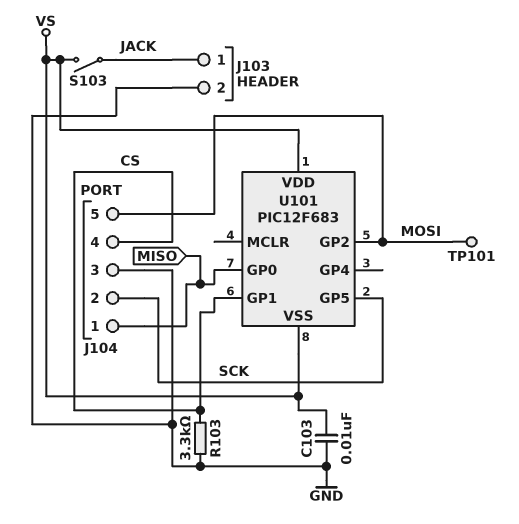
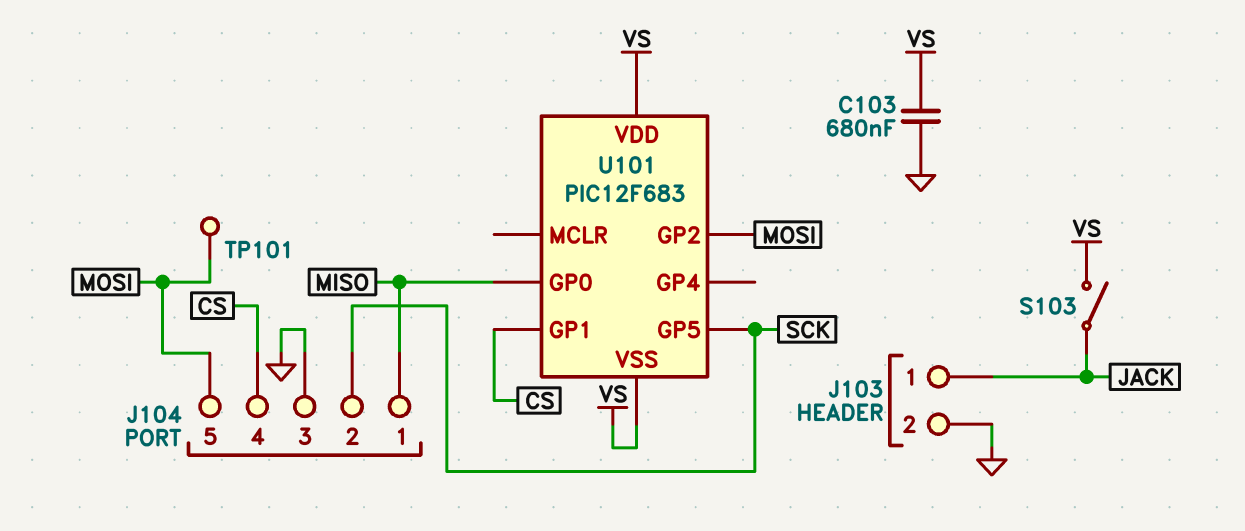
C103: 10nF (GND, VS) -> 680nF (GND, VS)
R103: 3.3k (CS, GND) -> none

